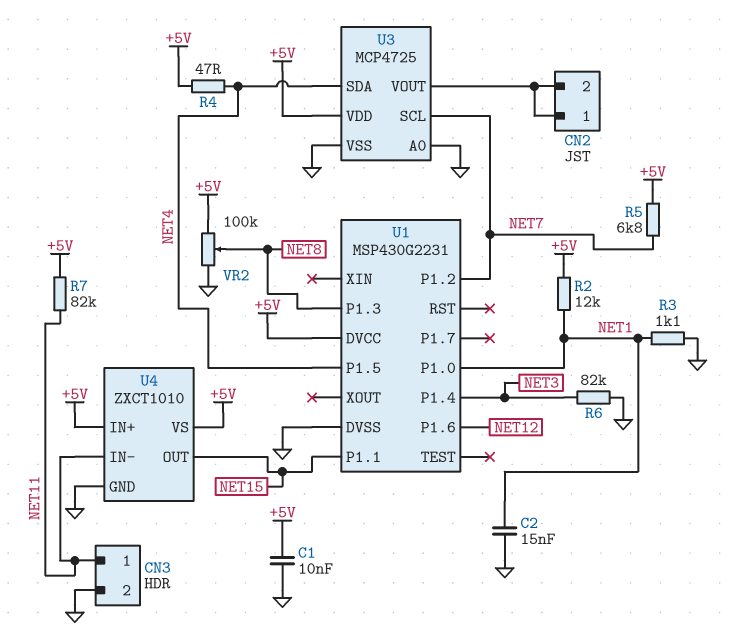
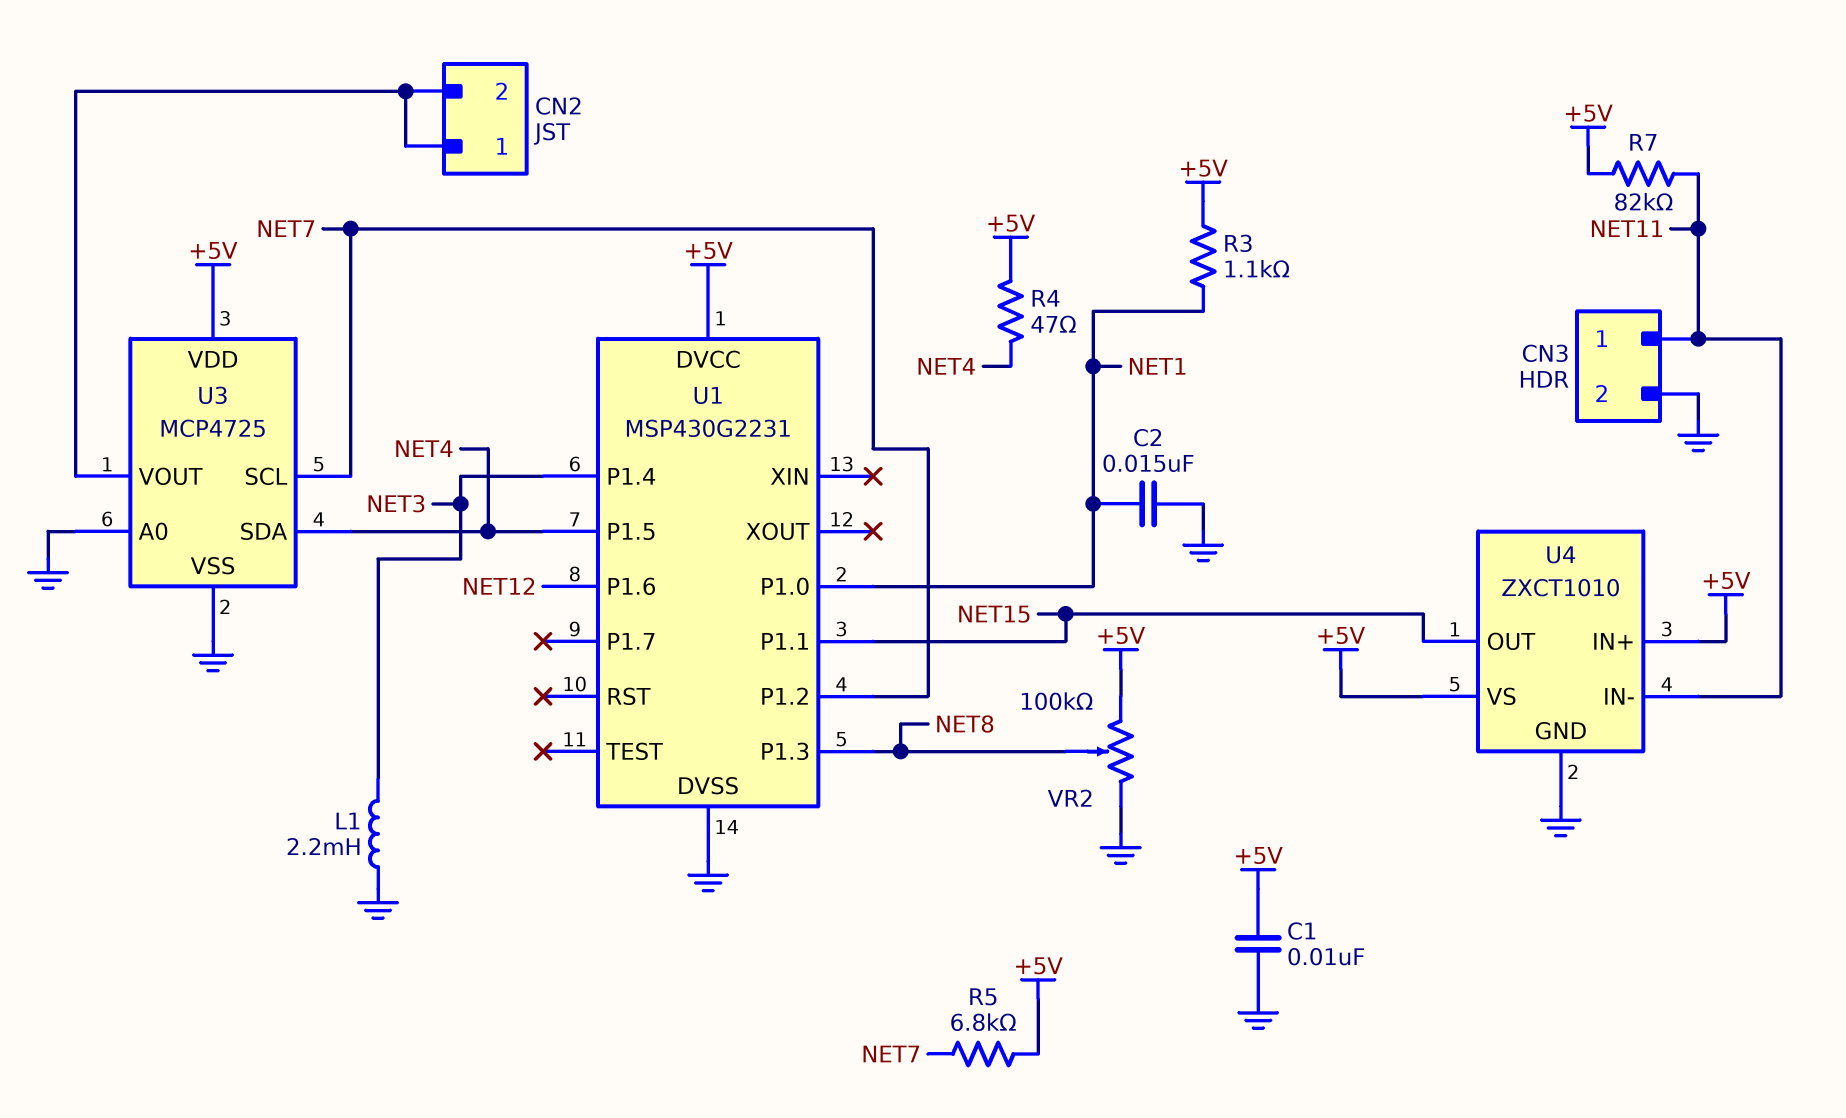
L1: none -> 2.2mH (GND, NET3)
R2: 12k (+5V, NET1) -> none
R3: 1.1k (GND, NET1) -> 1.1k (+5V, NET1)
R6: 82k (GND, NET3) -> none

